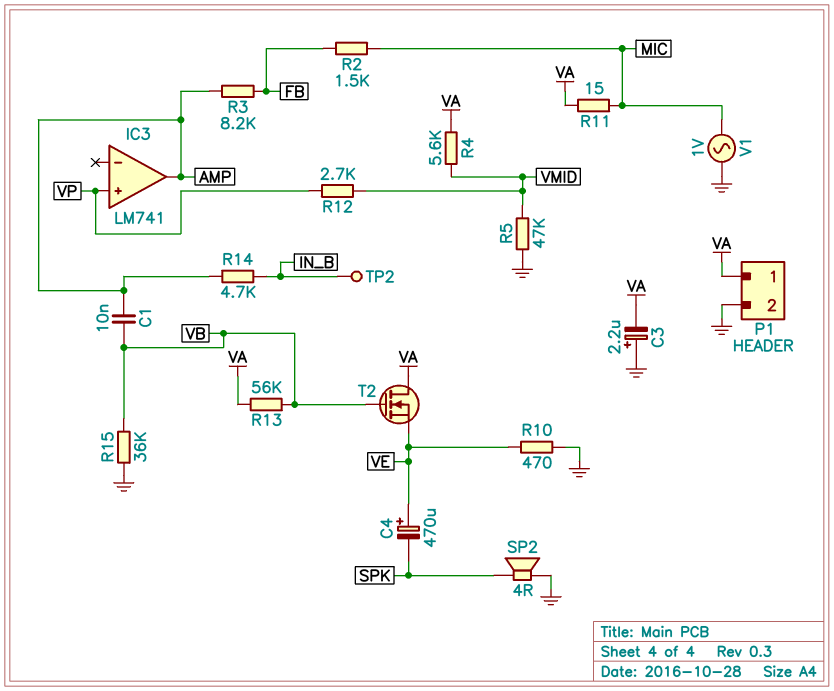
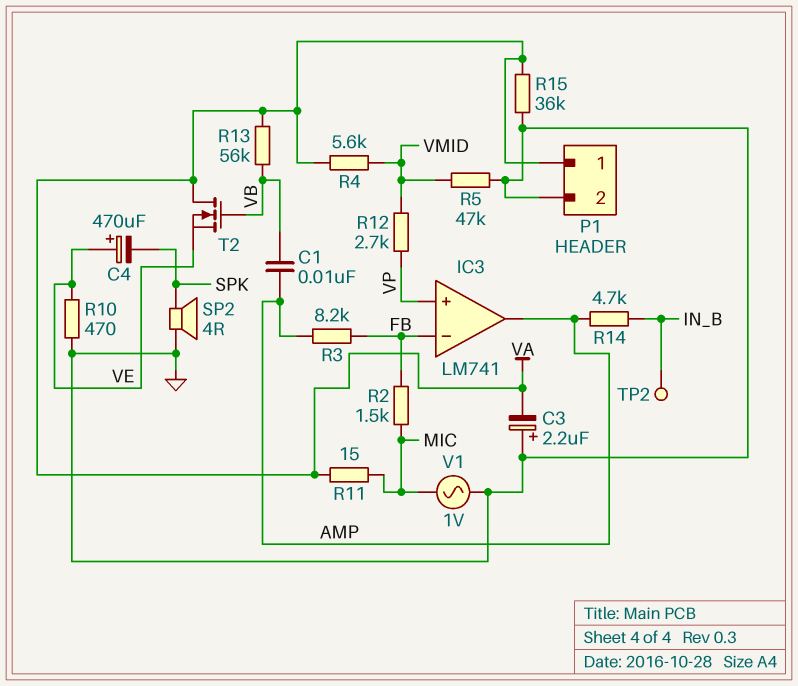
IC3 pin in-: none -> FB
R15: 36k (GND, VB) -> 36k (GND, VA)

